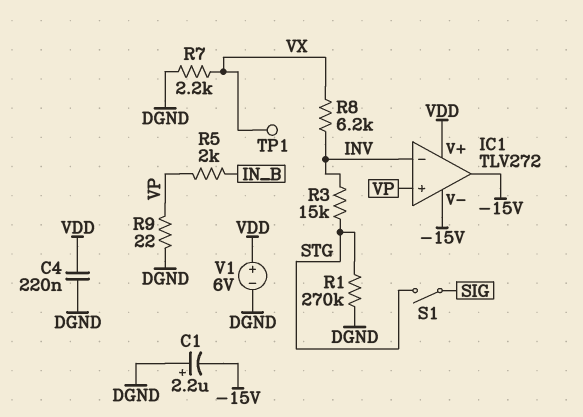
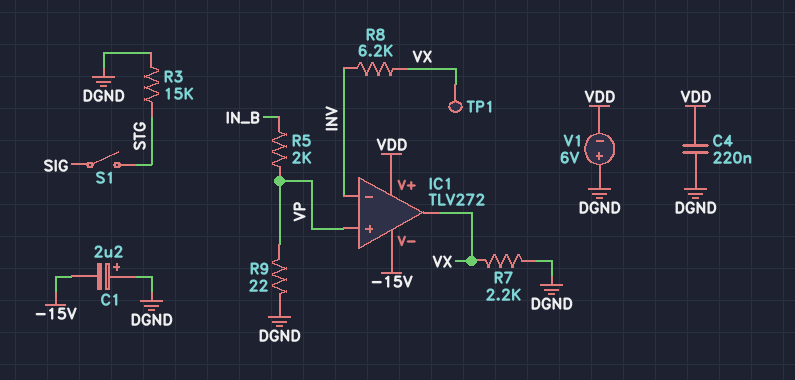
IC1 pin out: -15V -> VX
R1: 270k (DGND, STG) -> none
R3: 15k (INV, STG) -> 15k (DGND, STG)
V1: 6V (plus VDD, minus DGND) -> 6V (plus DGND, minus VDD)

